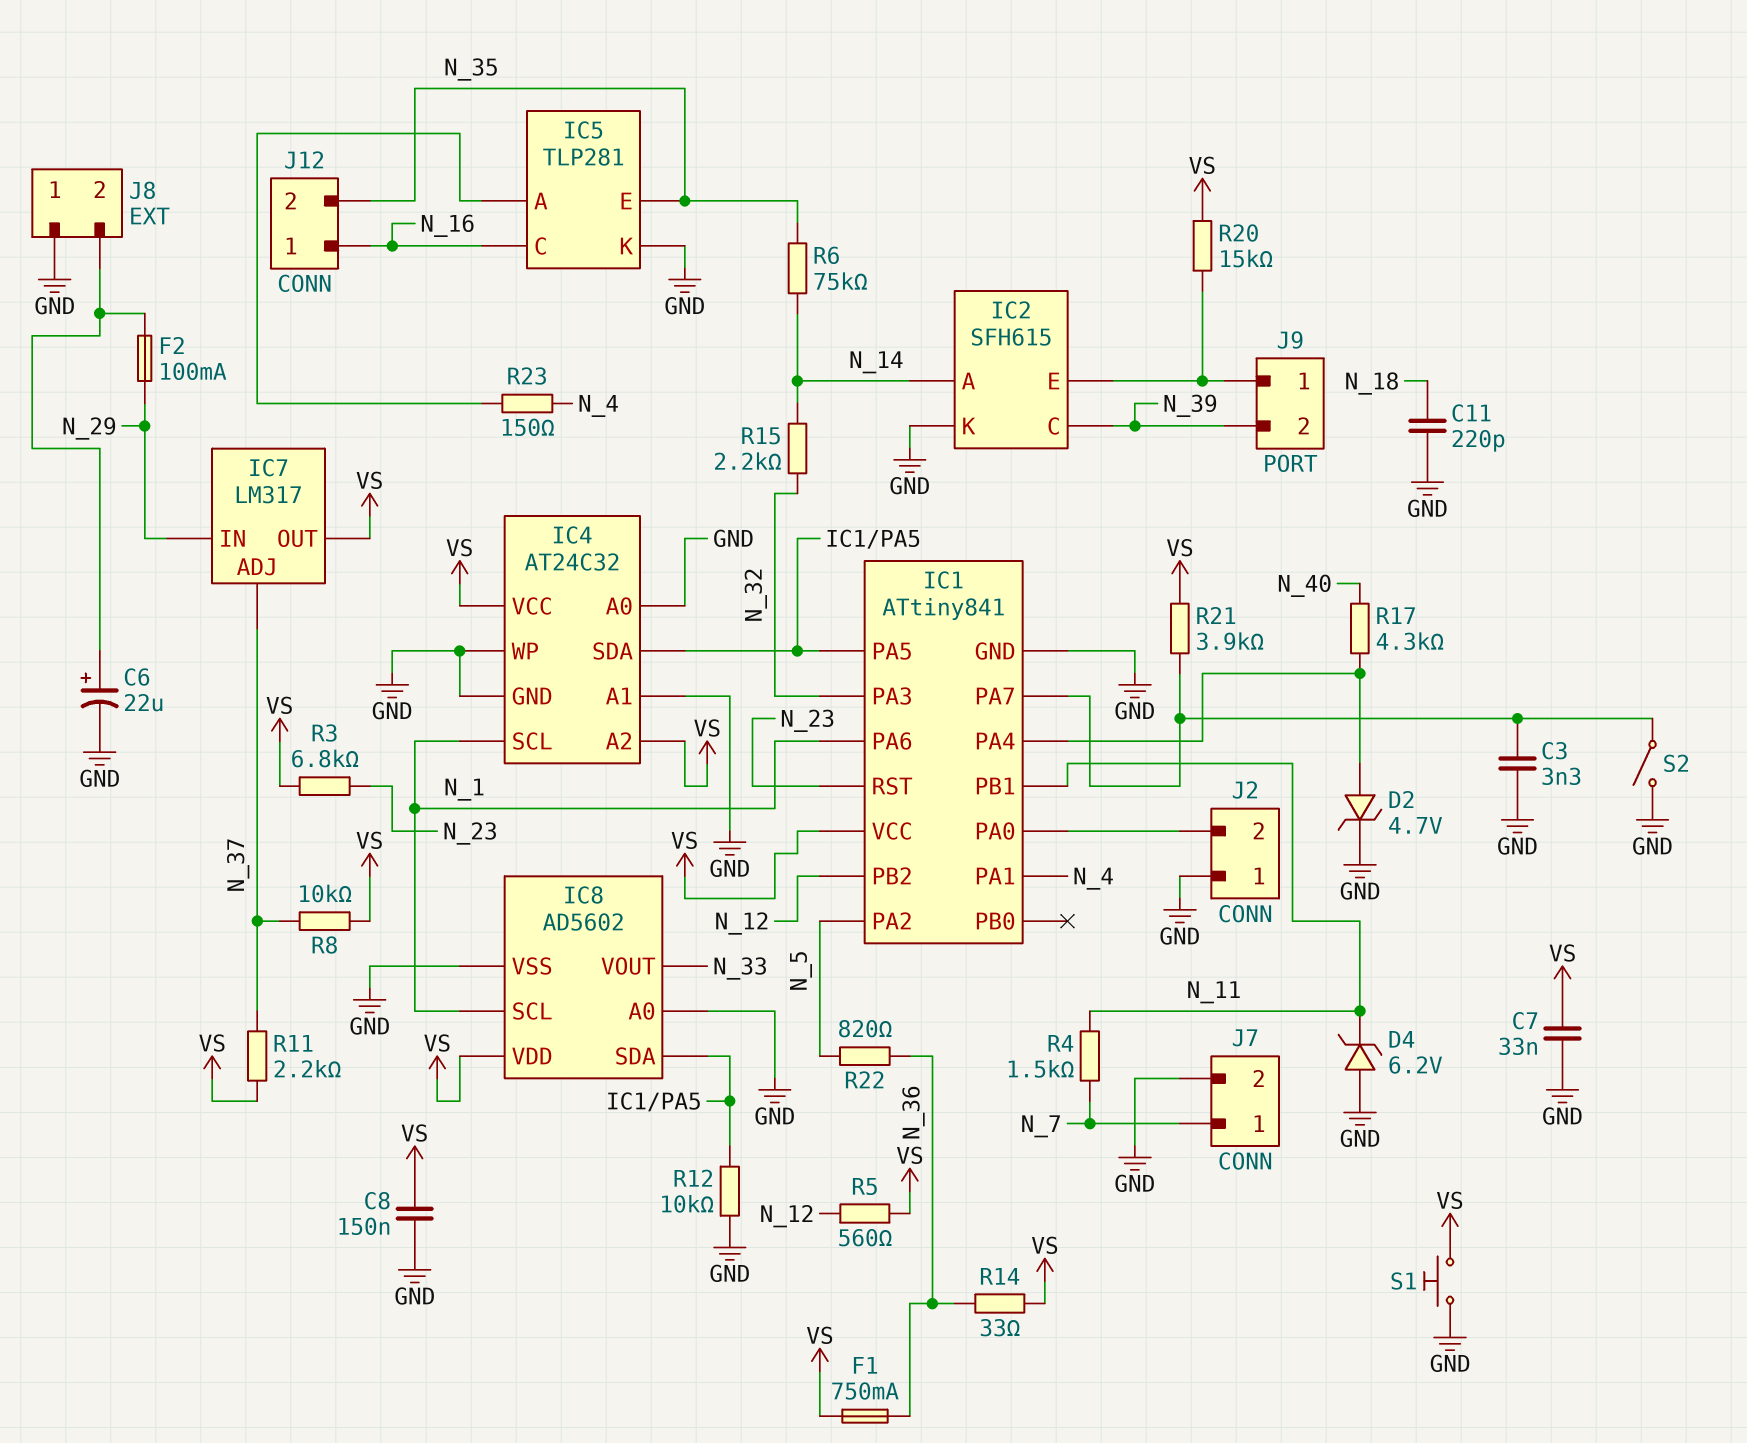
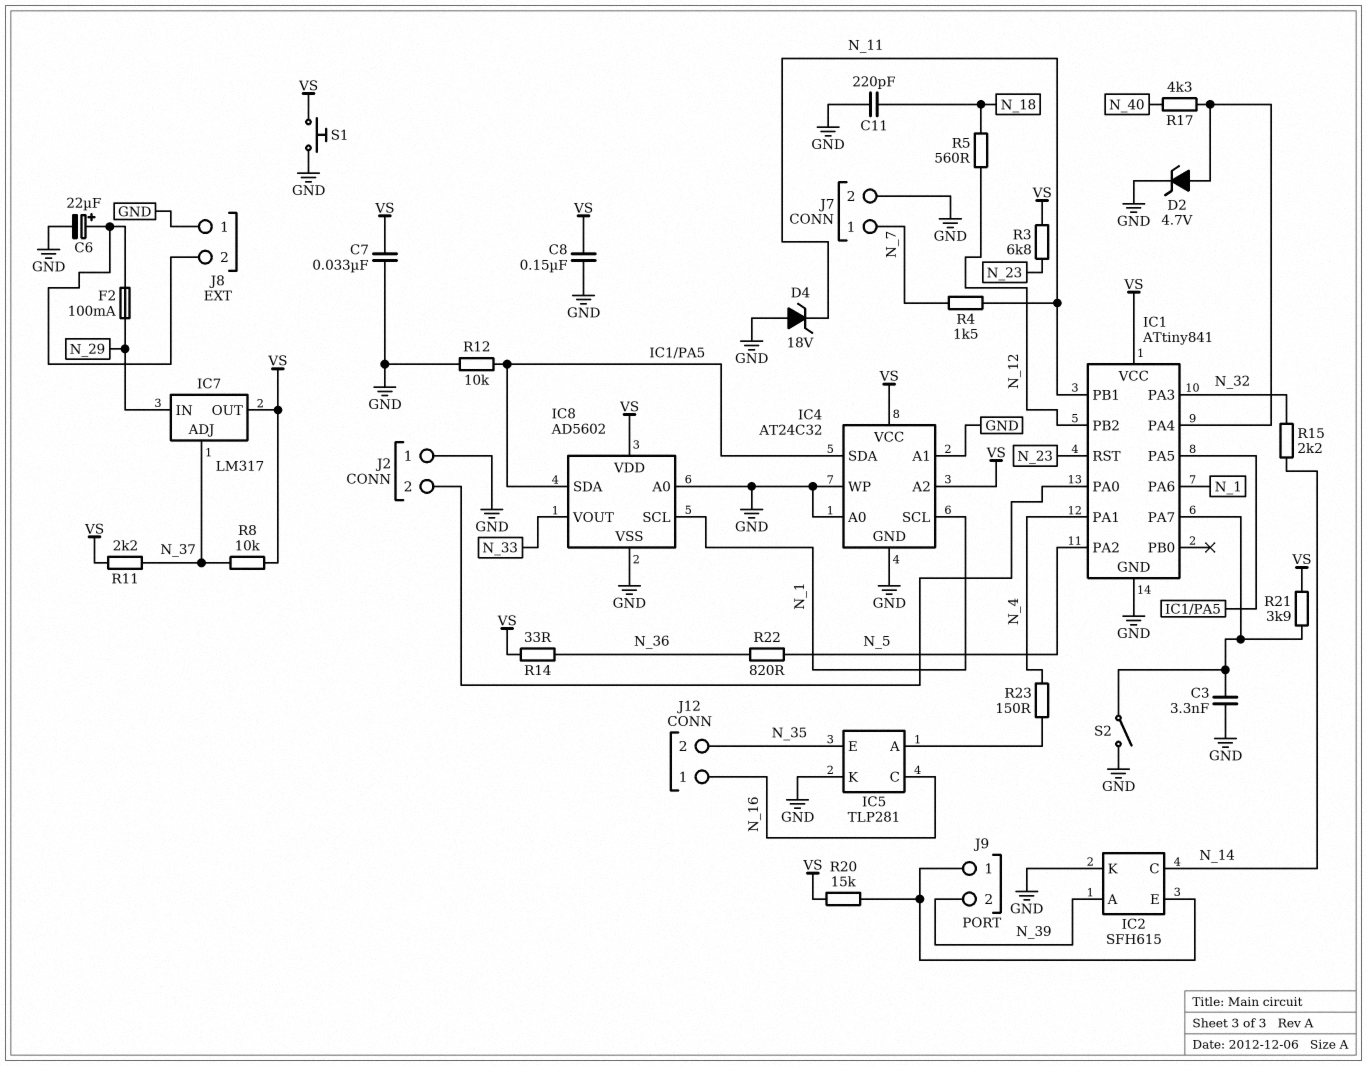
D4: zener 6.2V (A GND, K N_11) -> zener 18V (A GND, K N_11)
F1: 750mA (N_36, VS) -> none
IC2 pin A: N_14 -> N_39
IC2 pin C: N_39 -> N_14
R5: 560 (N_12, VS) -> 560 (N_12, N_18)
R6: 75k (N_14, N_35) -> none

